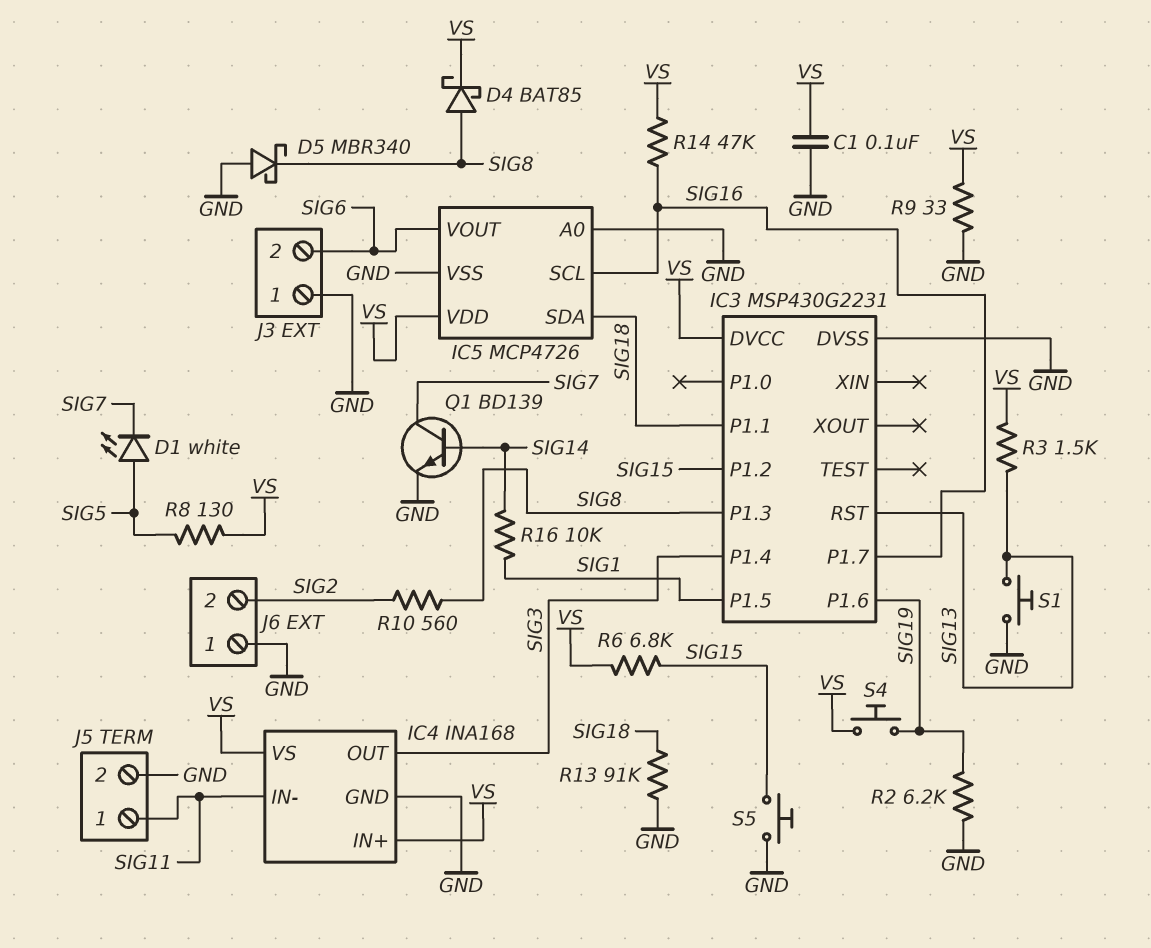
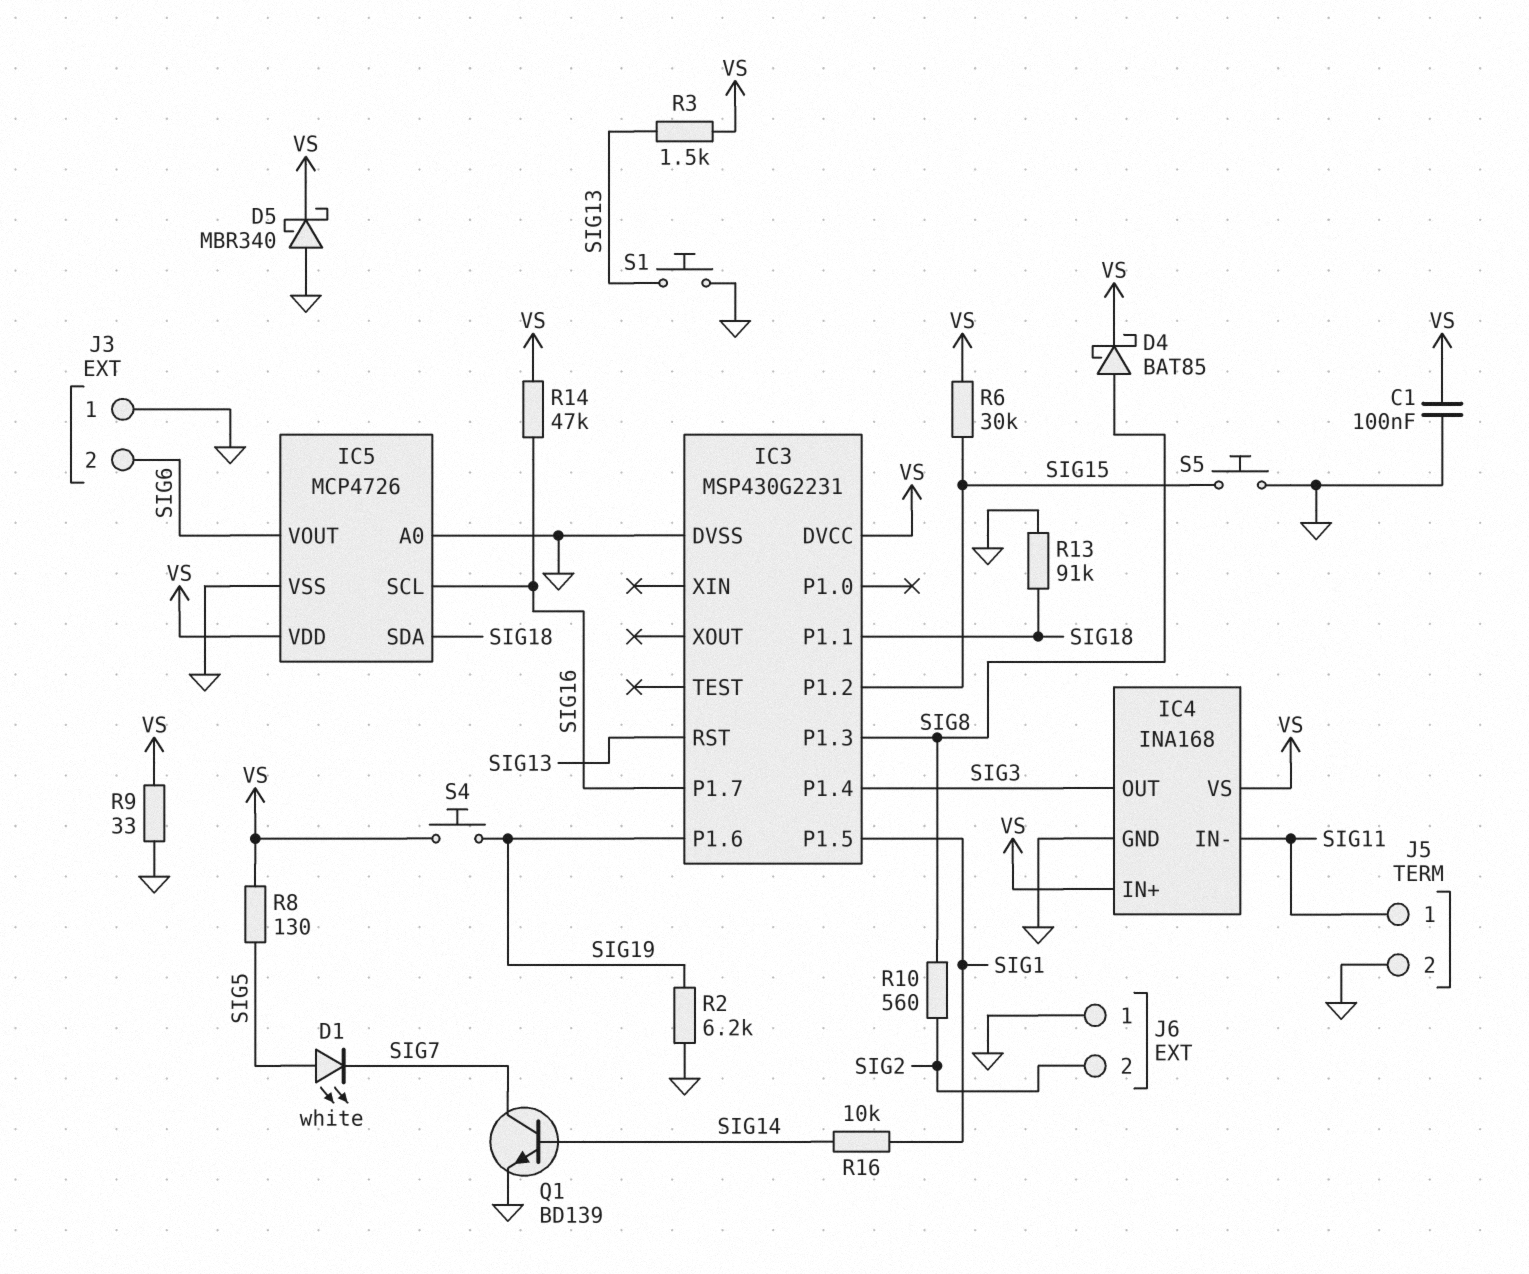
D5: schottky MBR340 (A GND, K SIG8) -> schottky MBR340 (A GND, K VS)
R6: 6.8k (SIG15, VS) -> 30k (SIG15, VS)

